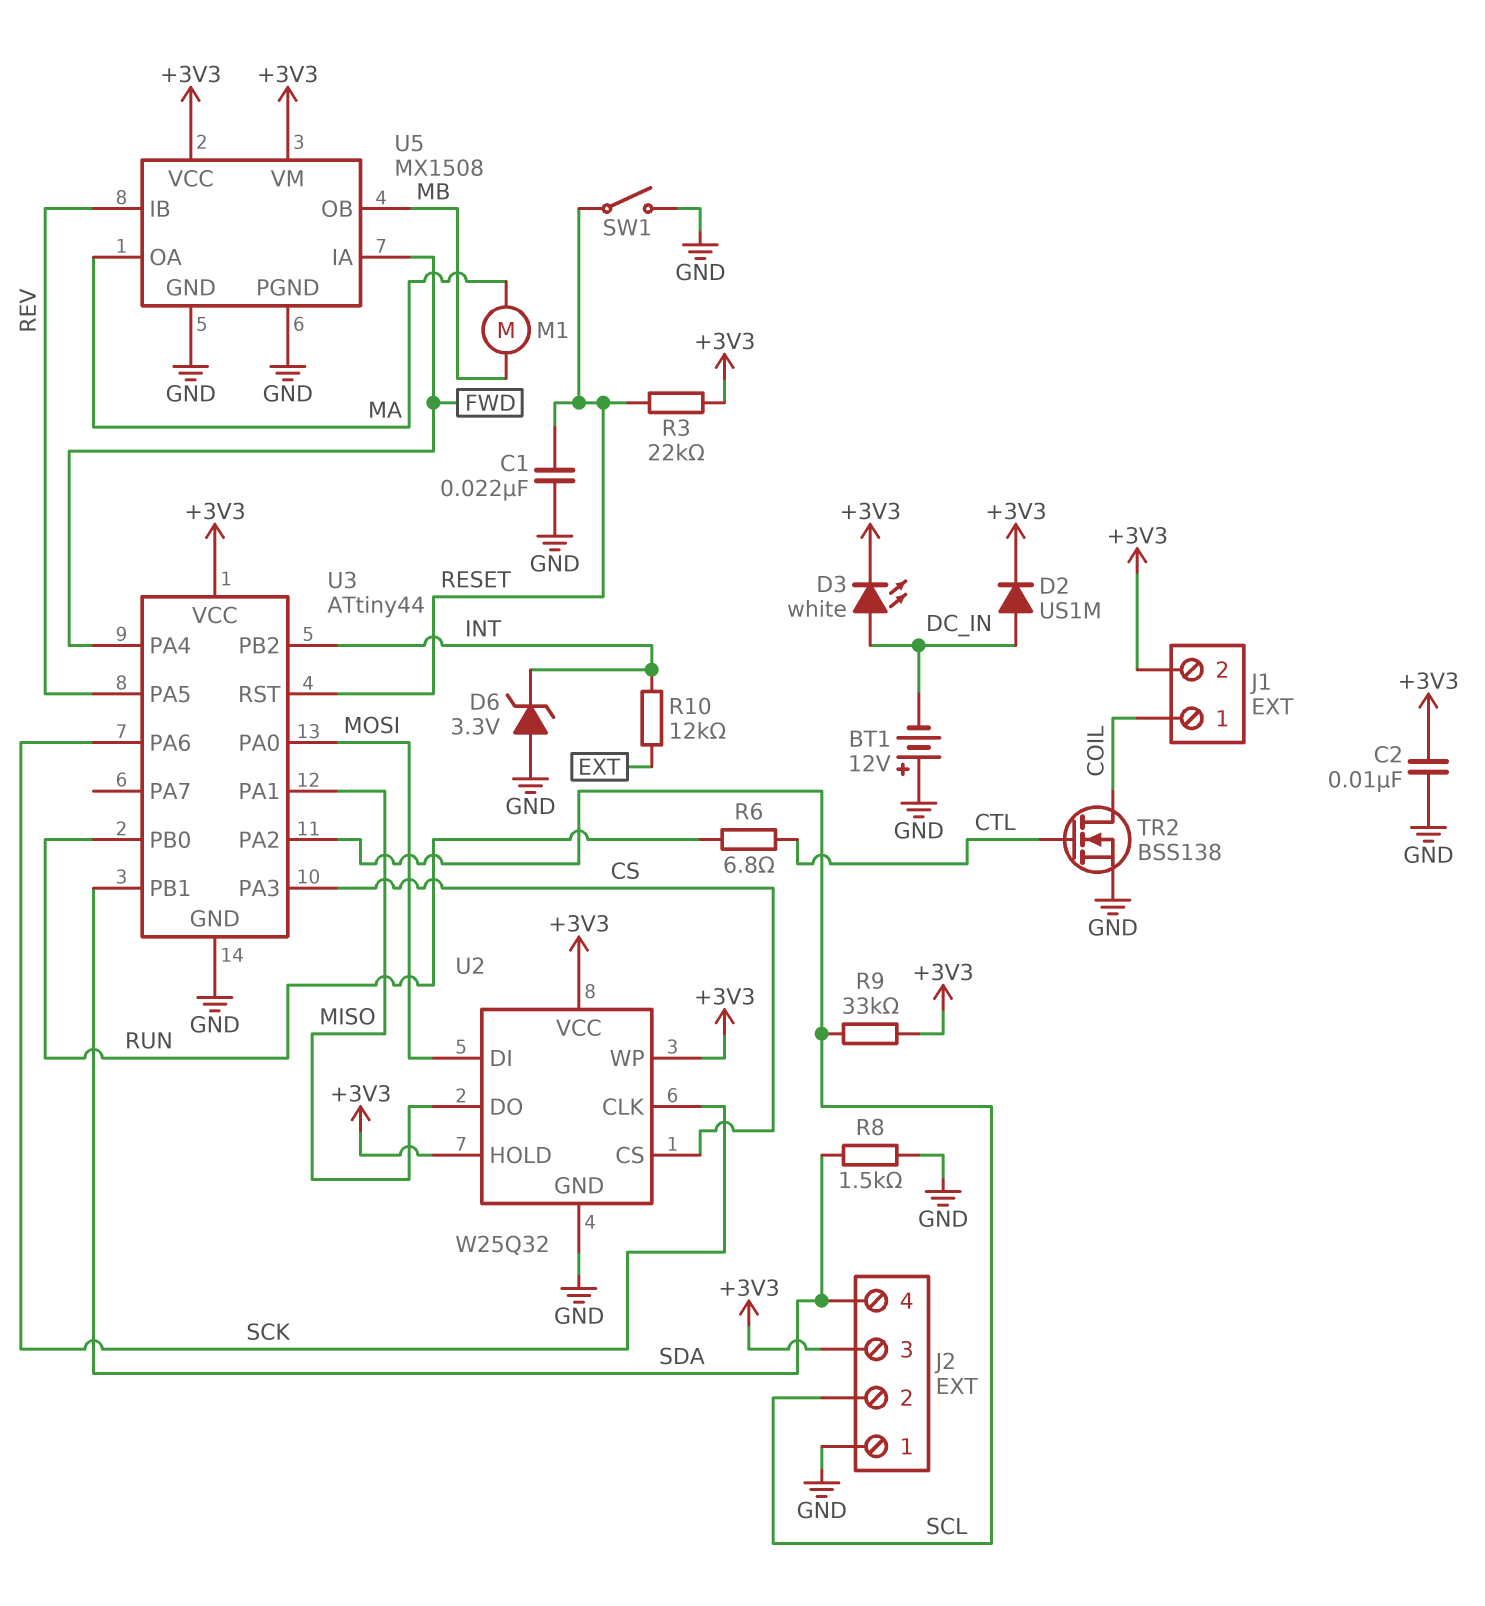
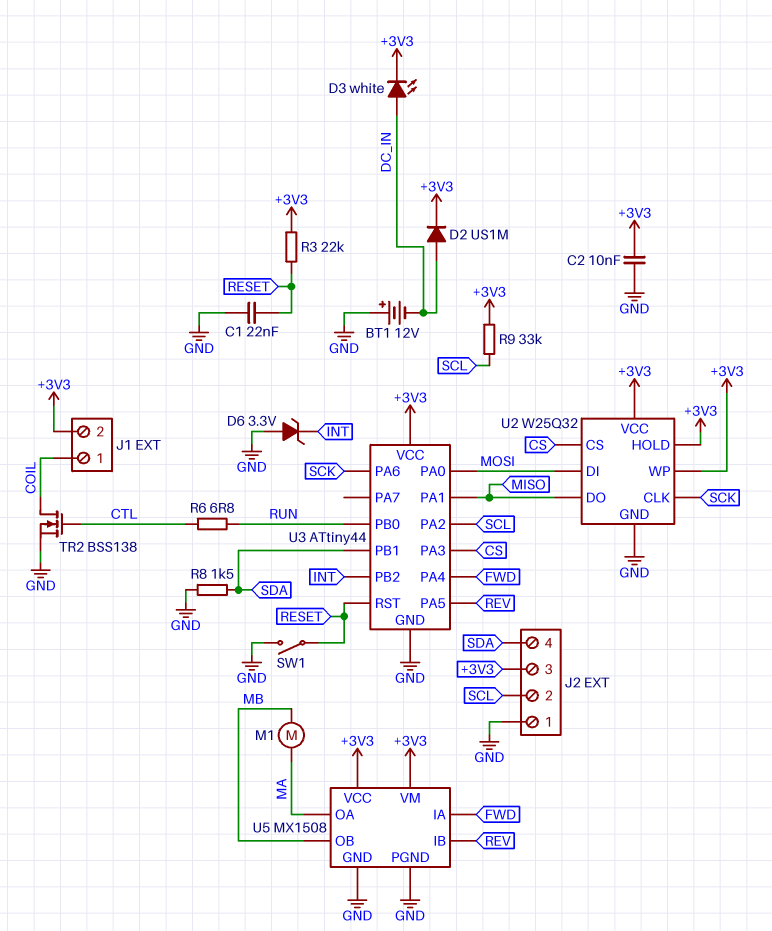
R10: 12k (EXT, INT) -> none

